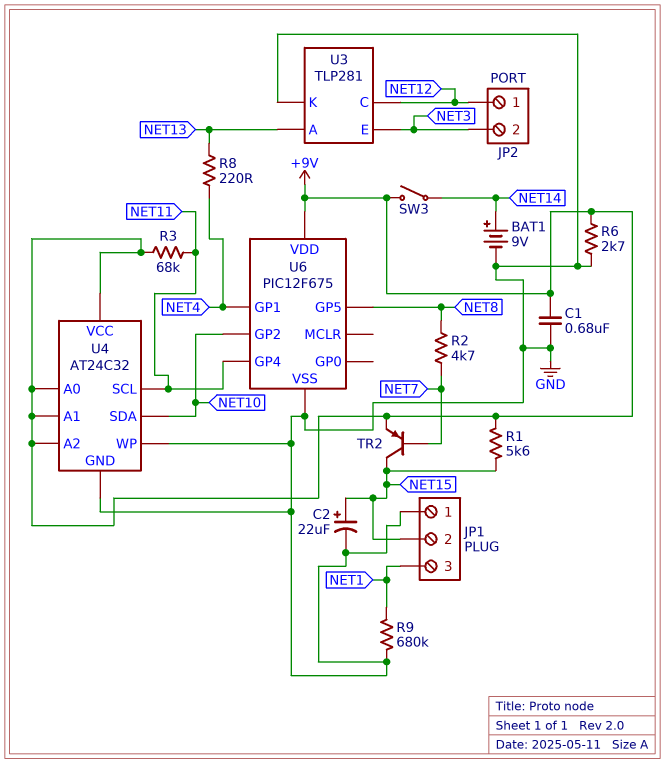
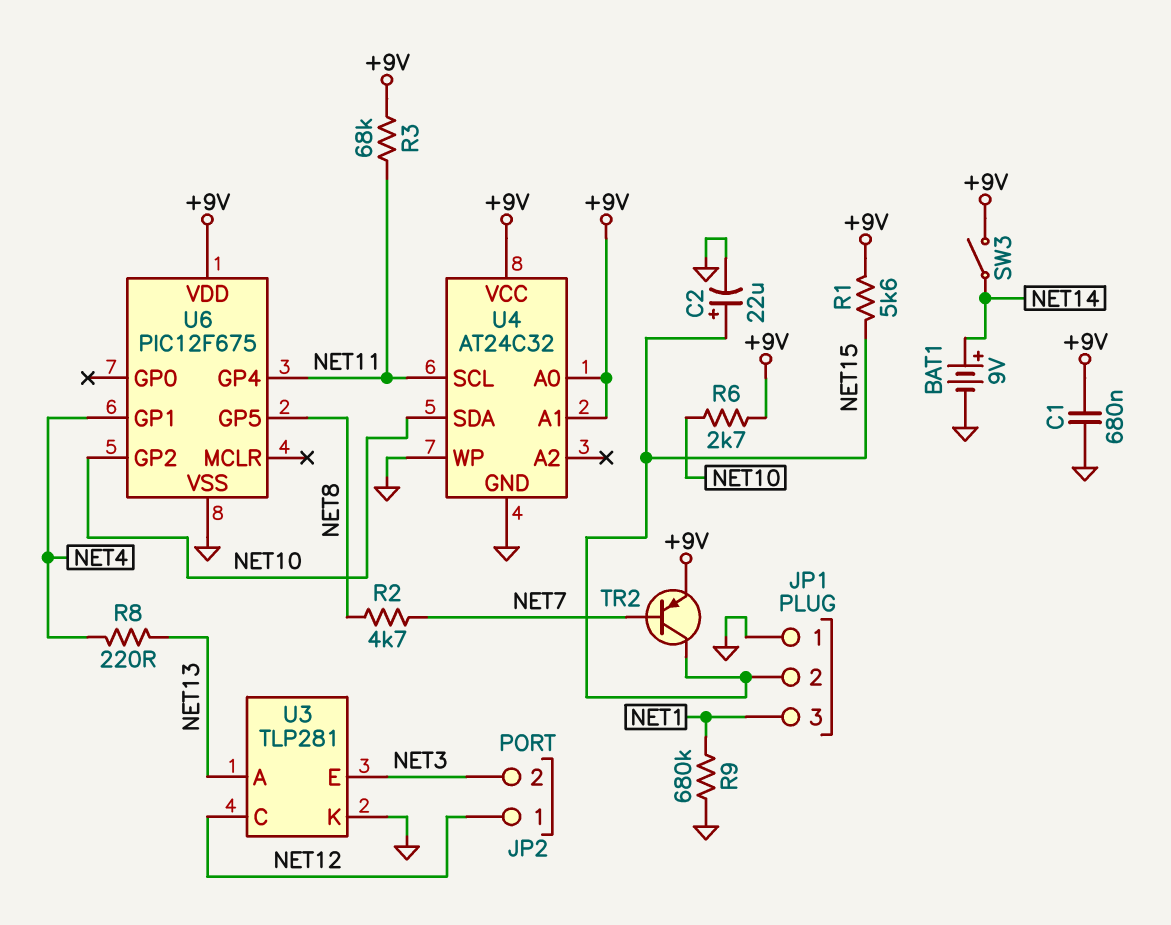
R6: 2.7k (+9V, GND) -> 2.7k (+9V, NET10)
U4 pin A2: +9V -> none

